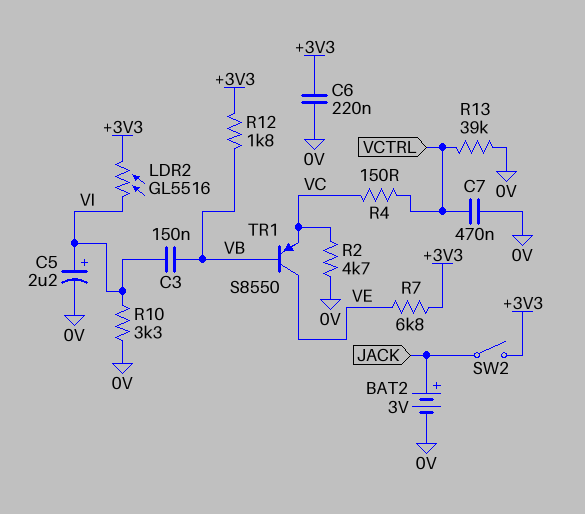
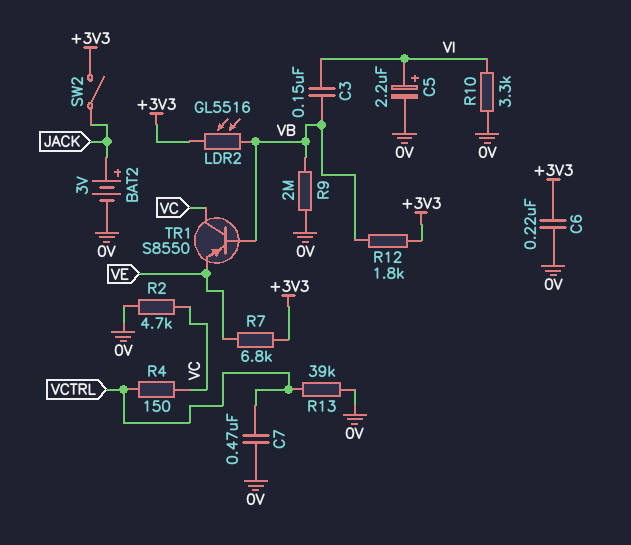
LDR2: GL5516 (+3V3, VI) -> GL5516 (+3V3, VB)
R9: none -> 2M (0V, VB)
TR1: PNP S8550 (B VB, C VE, E VC) -> PNP S8550 (B VB, C VC, E VE)

